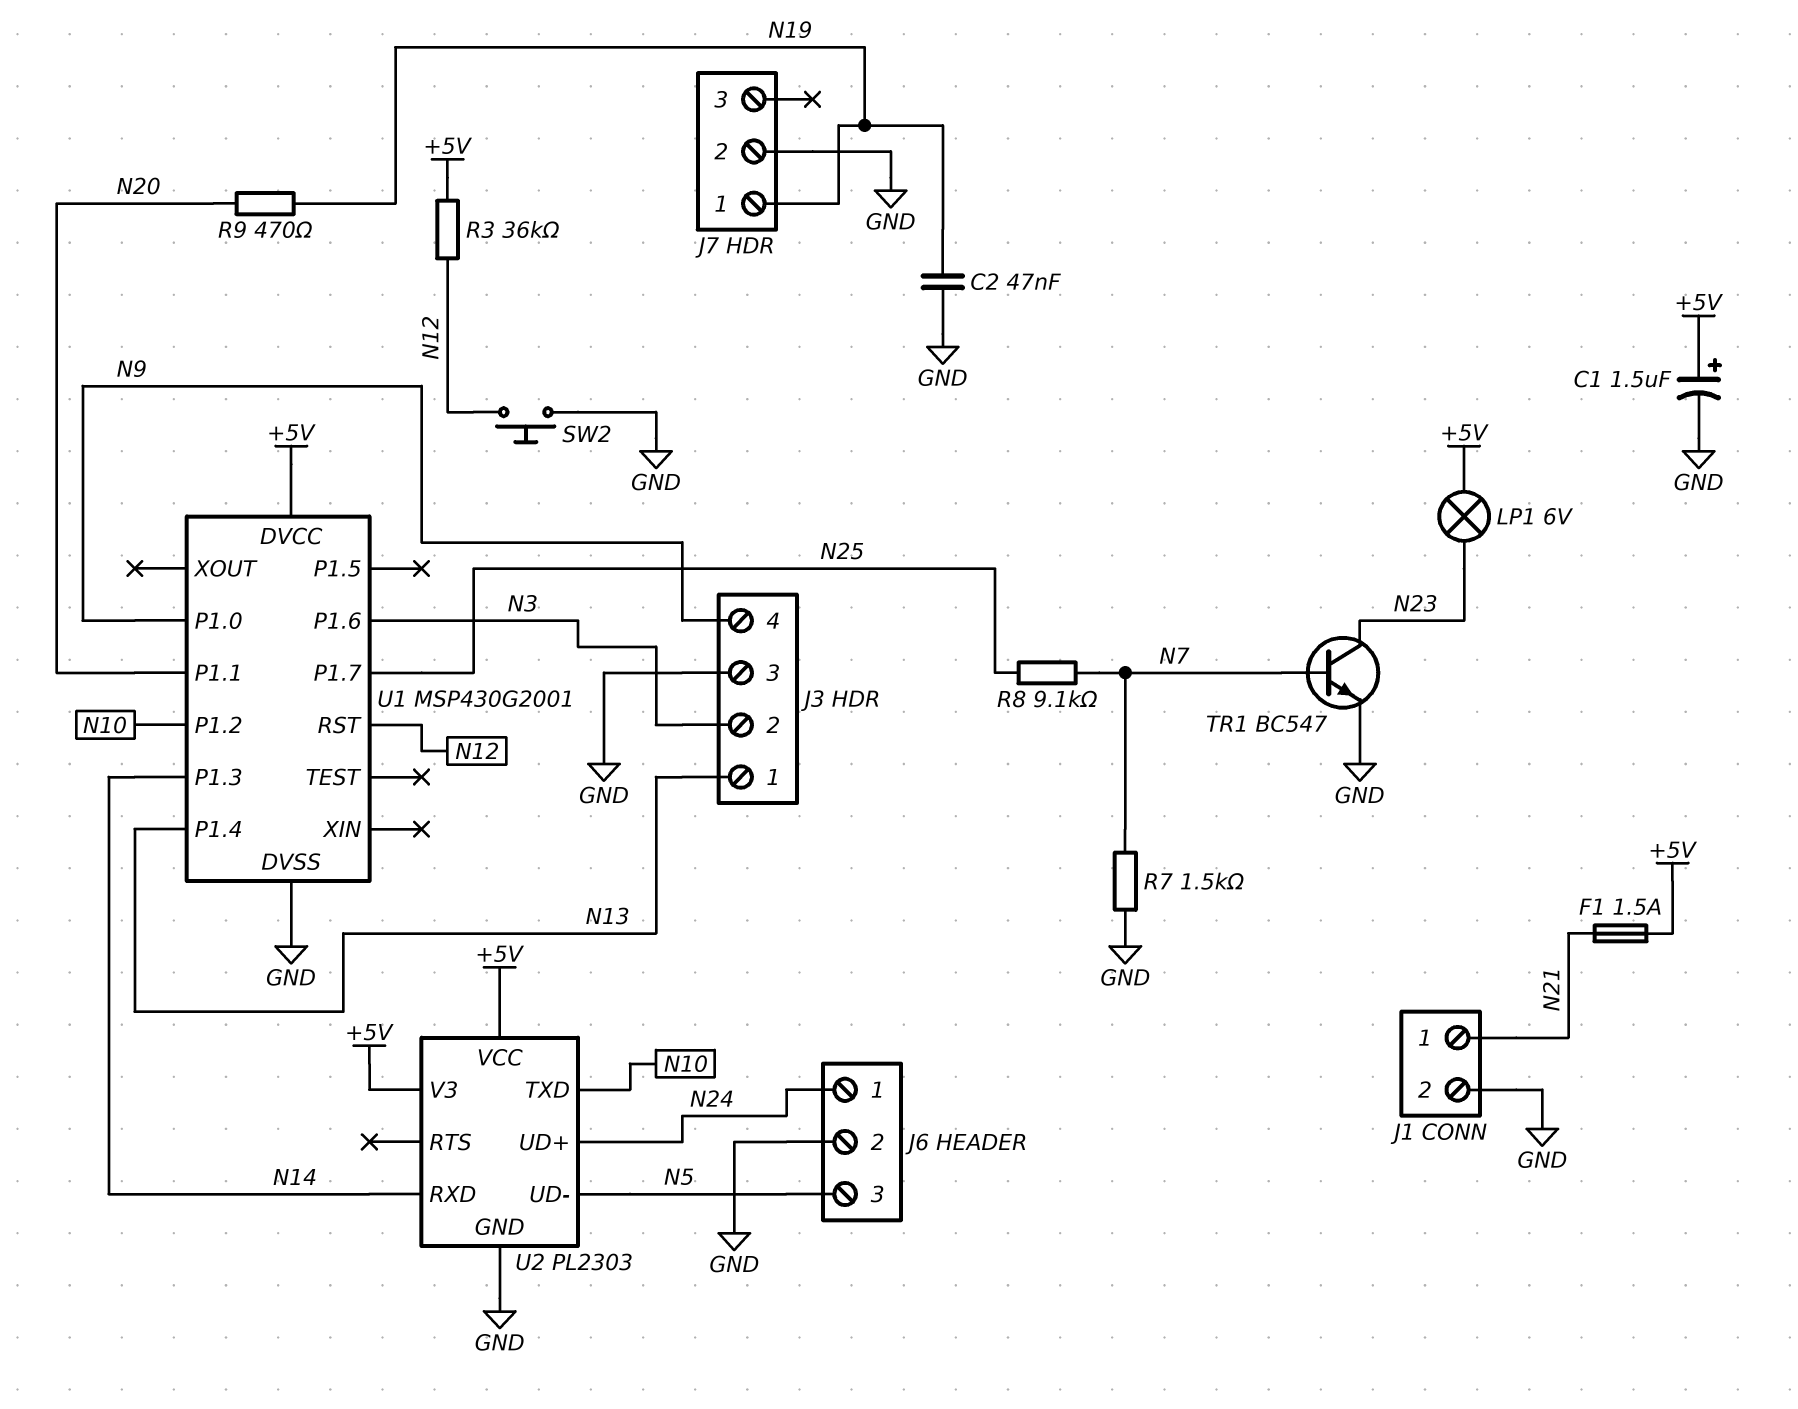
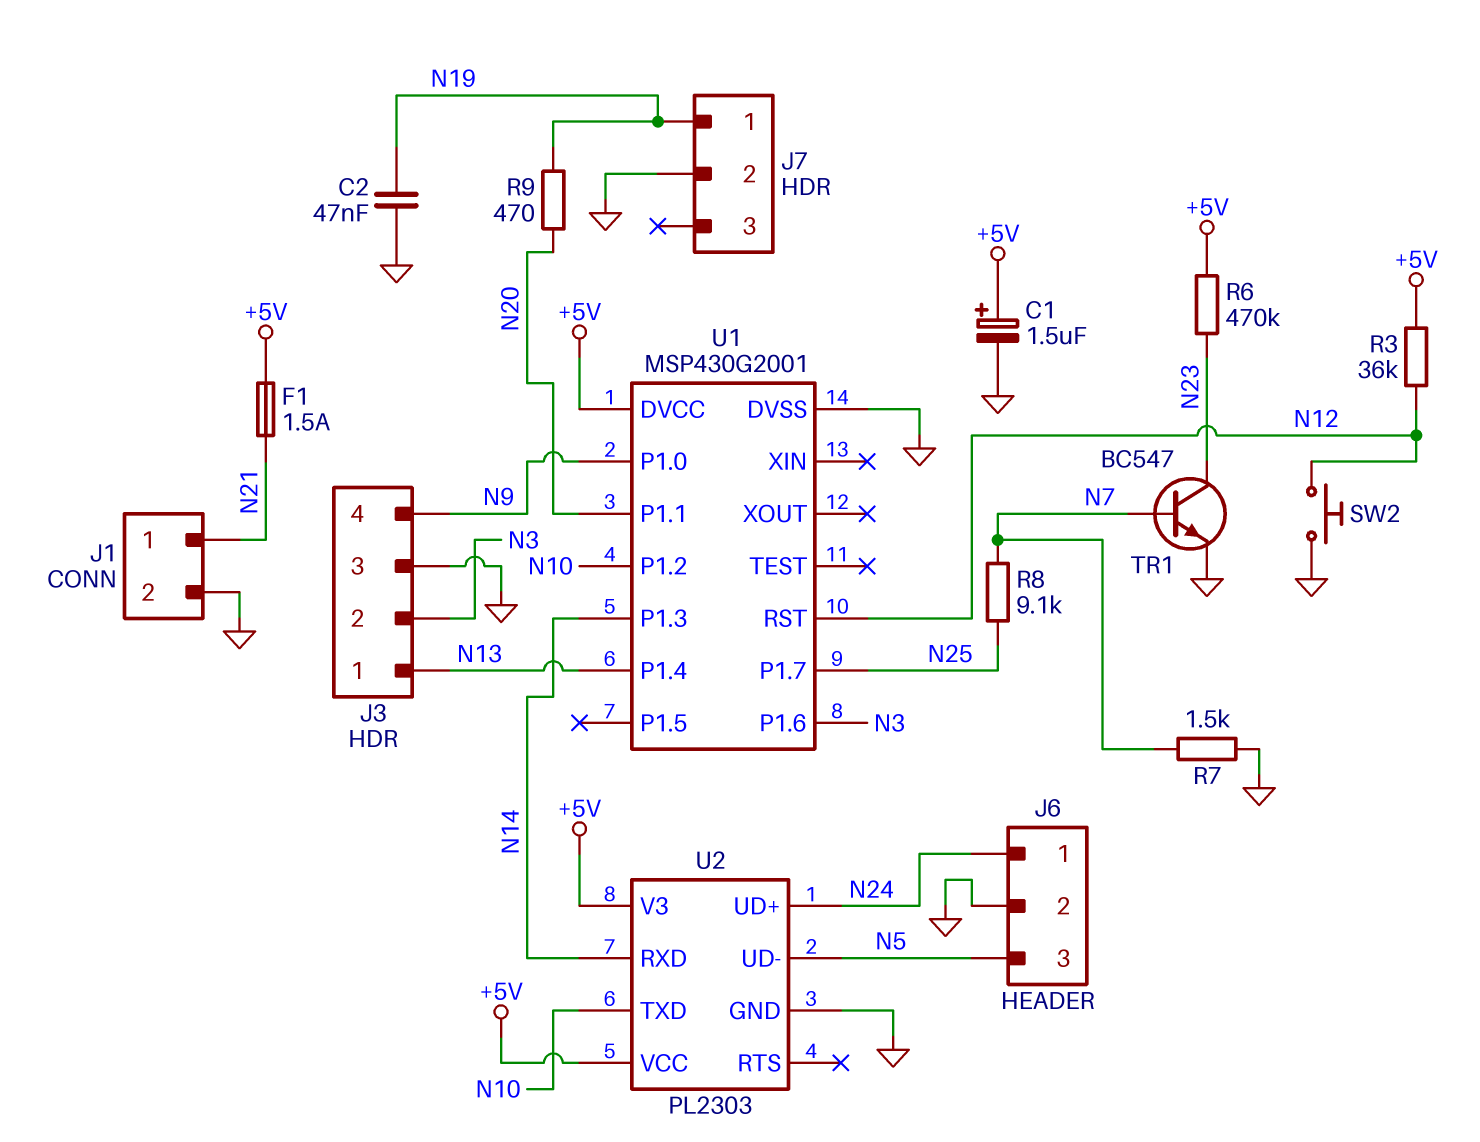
LP1: lamp 6V (+5V, N23) -> none
R6: none -> 470k (+5V, N23)

